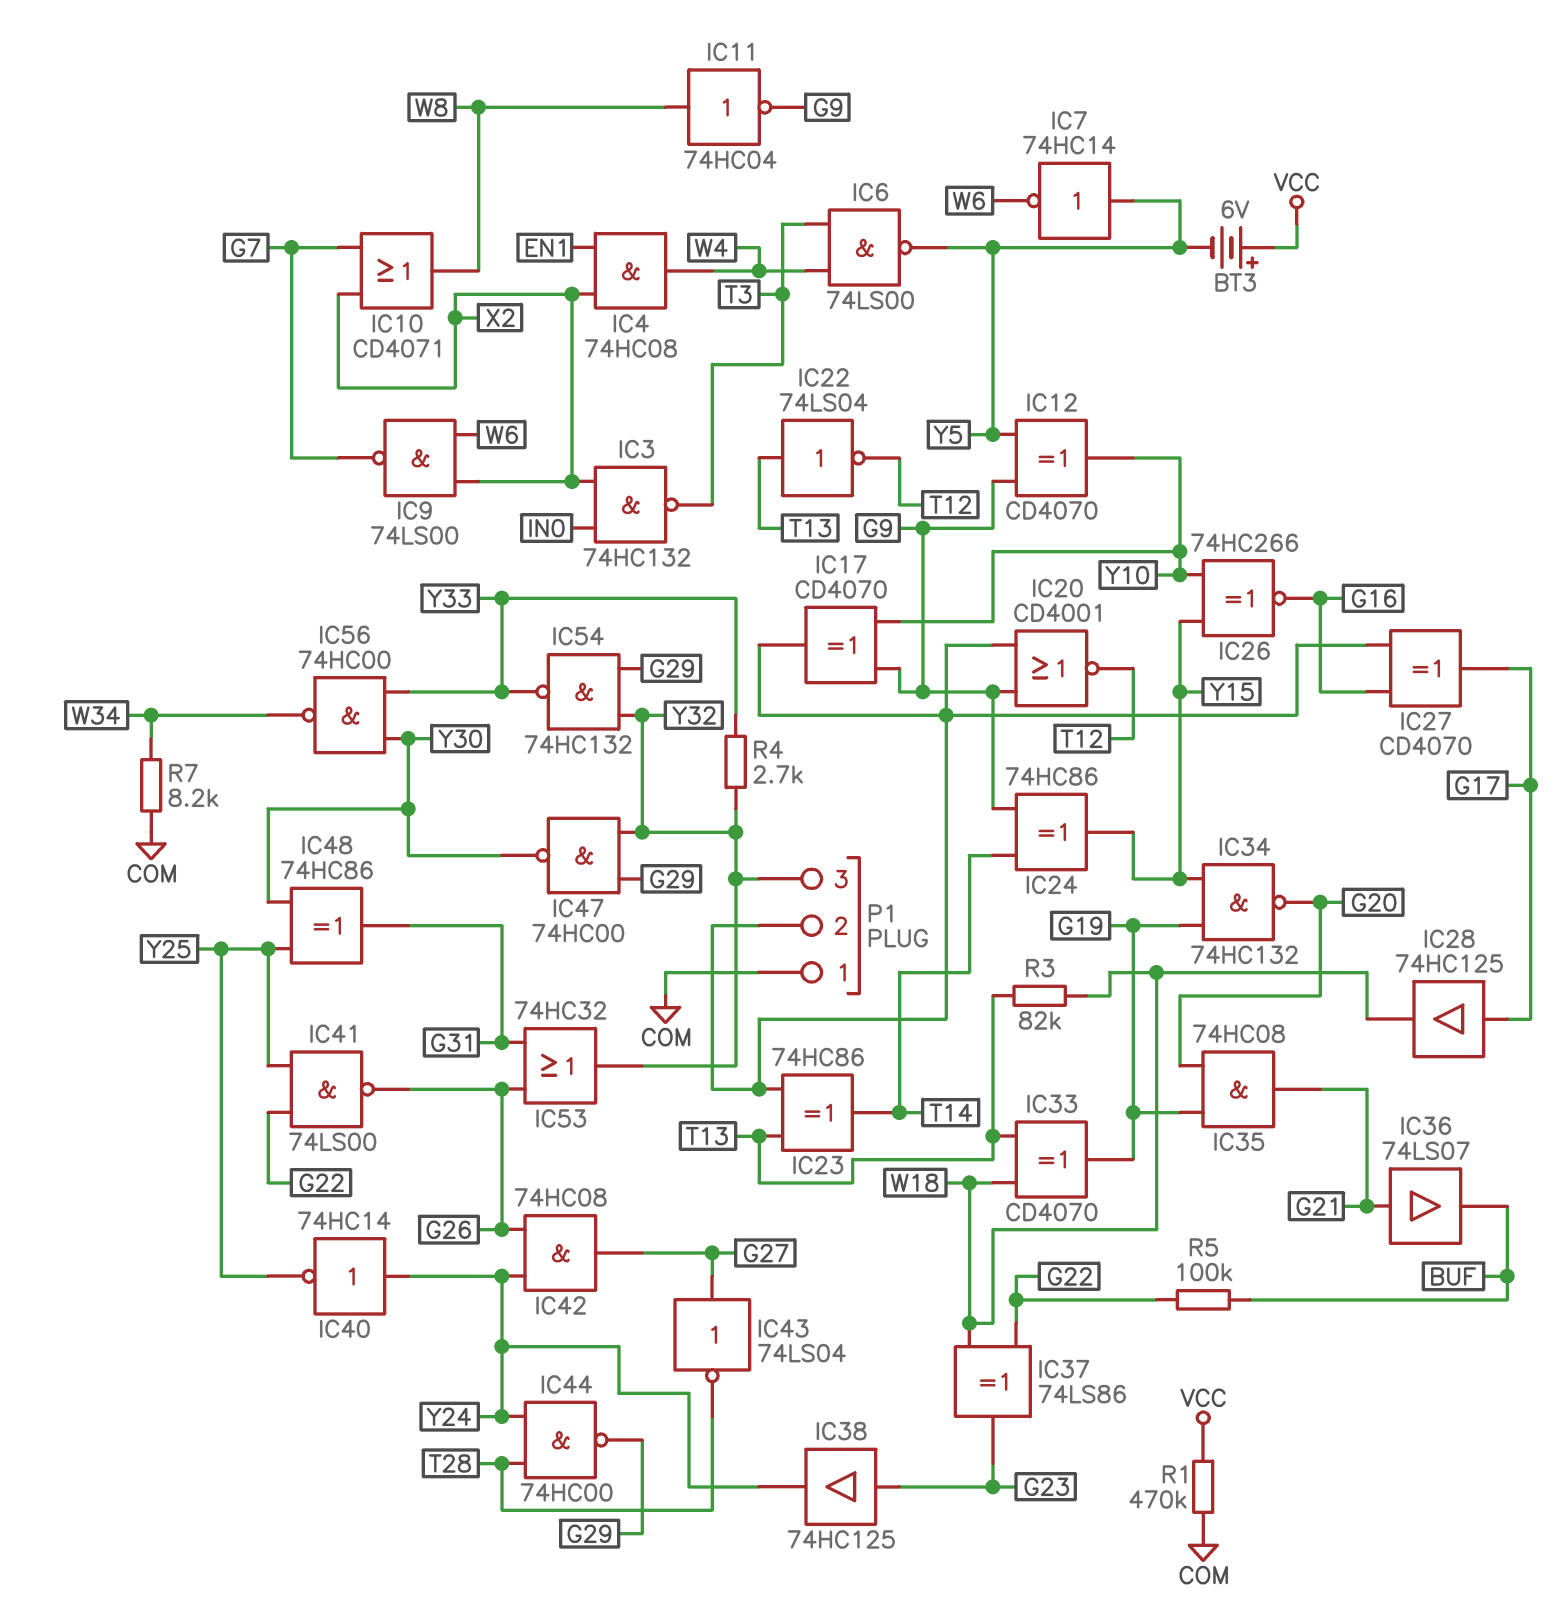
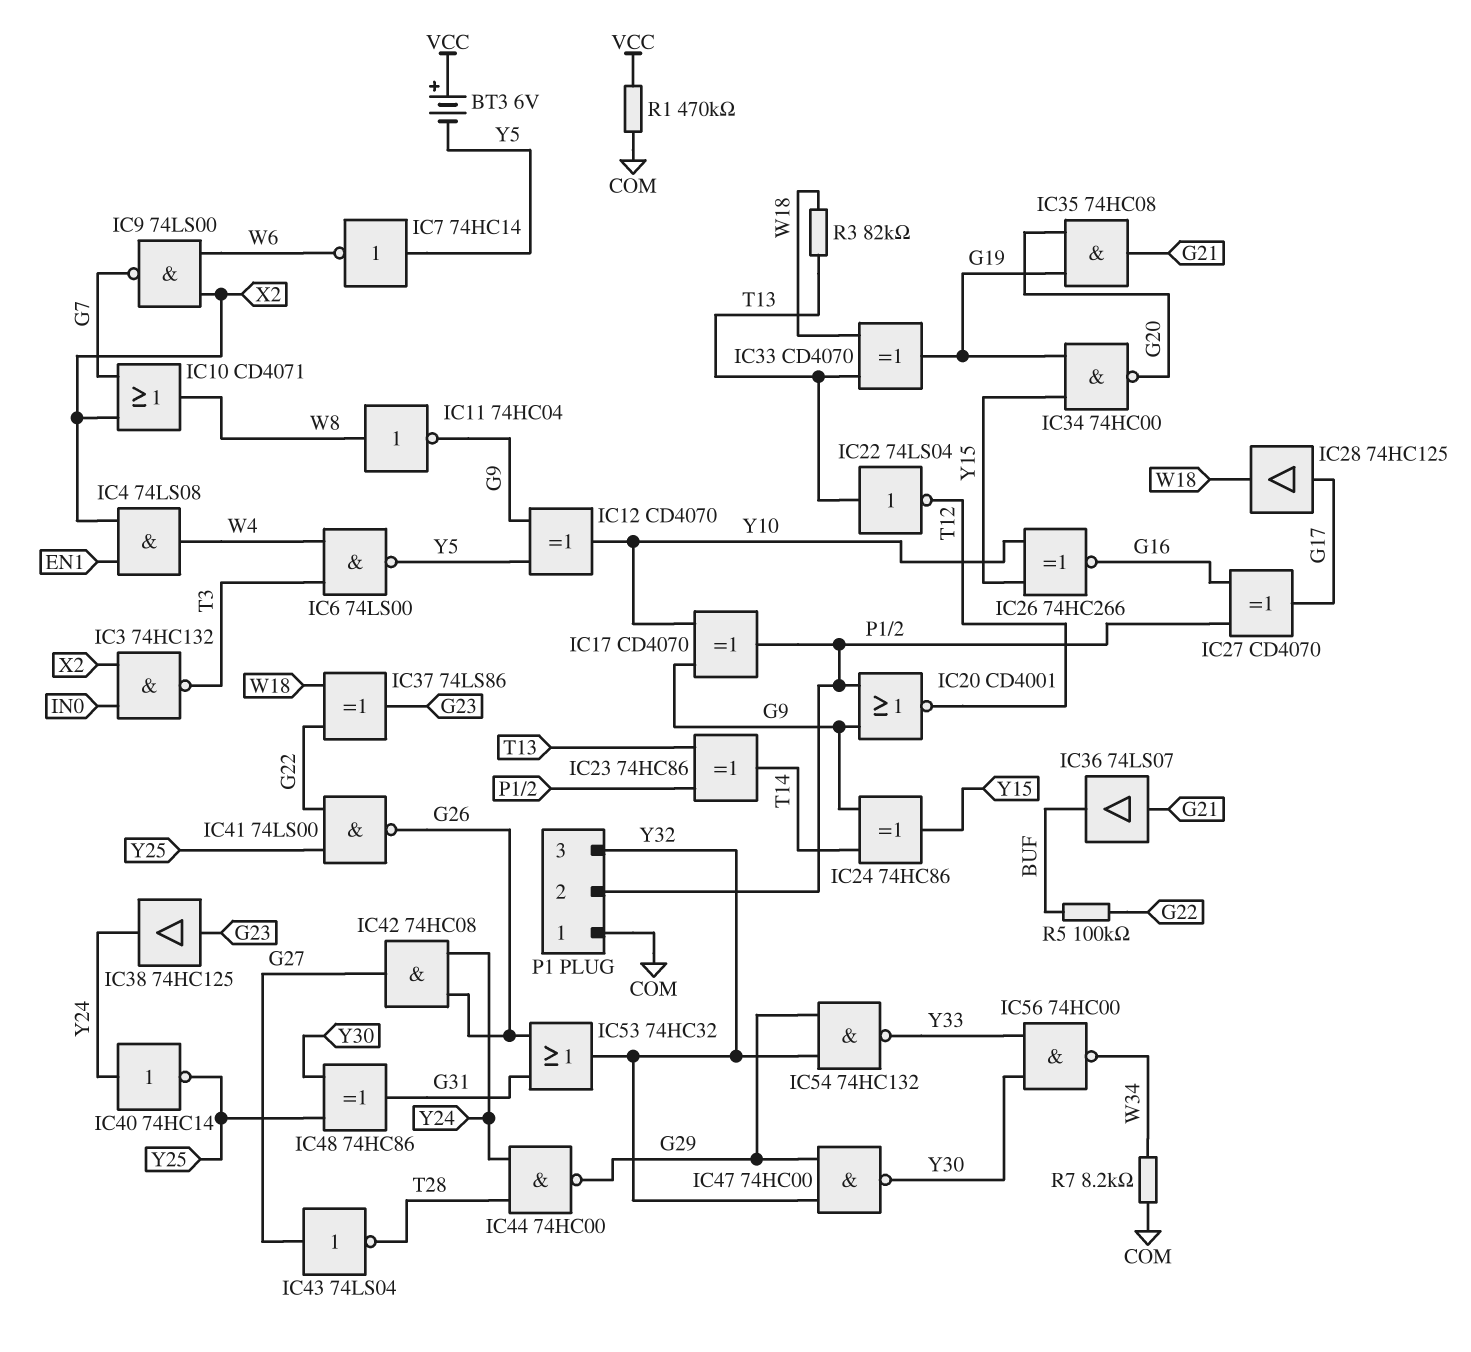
IC4: AND 74HC08 (in EN1, in X2, out W4) -> AND 74LS08 (in EN1, in X2, out W4)
IC34: NAND 74HC132 (in G19, in Y15, out G20) -> NAND 74HC00 (in G19, in Y15, out G20)
R4: 2.7k (Y32, Y33) -> none

